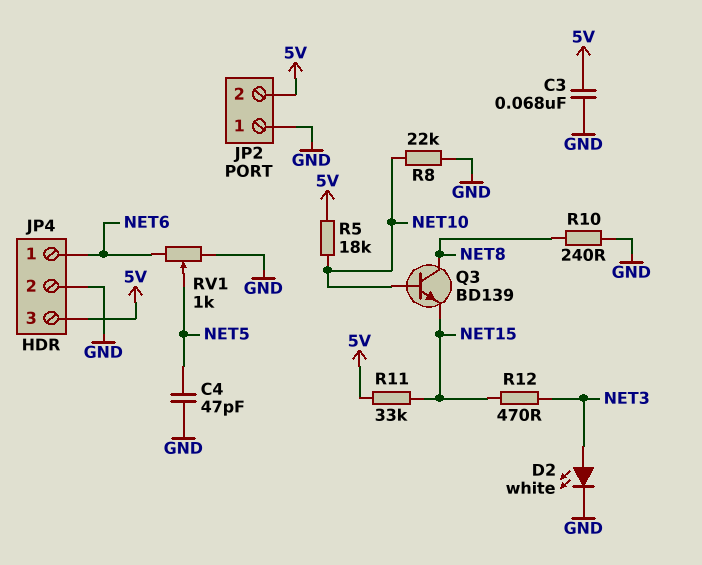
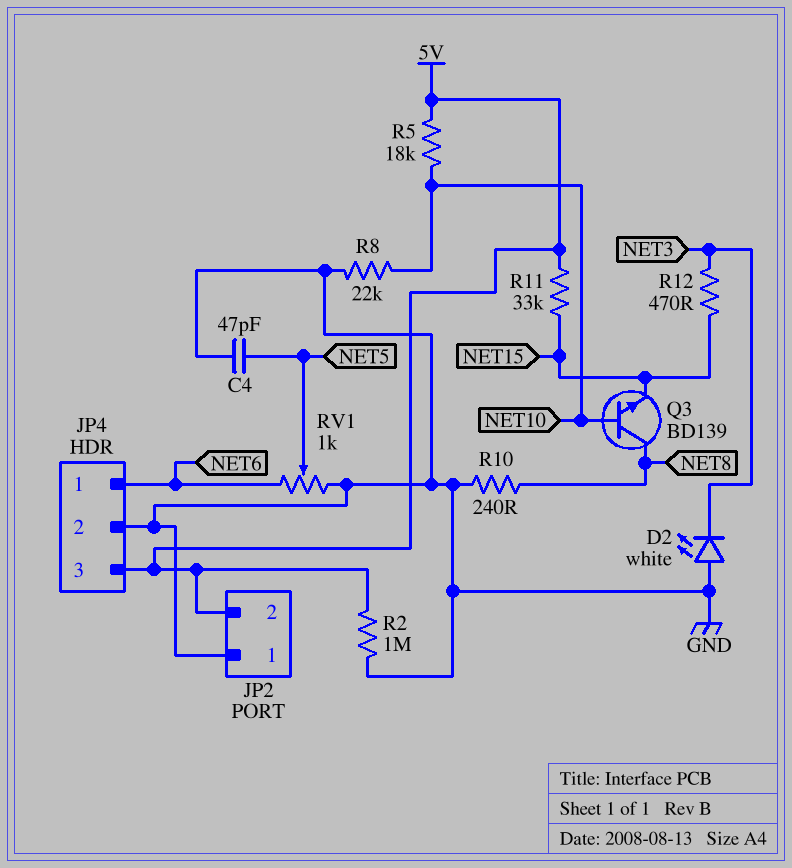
C3: 68nF (5V, GND) -> none
D2: LED white (A NET3, K GND) -> LED white (A GND, K NET3)
R2: none -> 1M (5V, GND)

